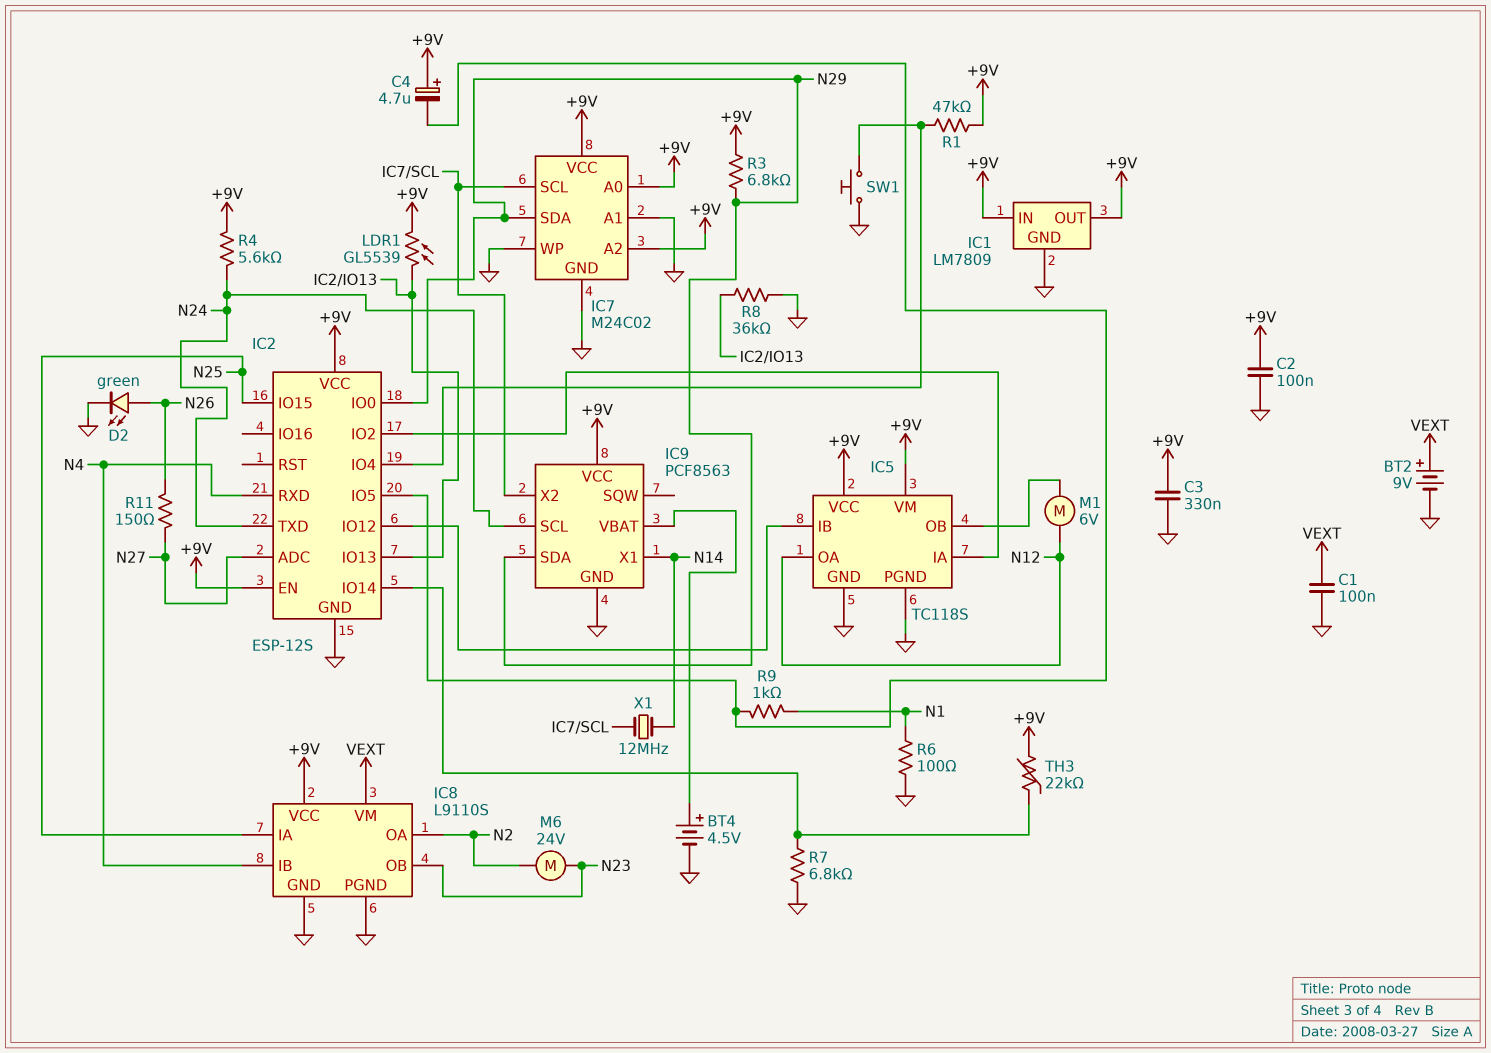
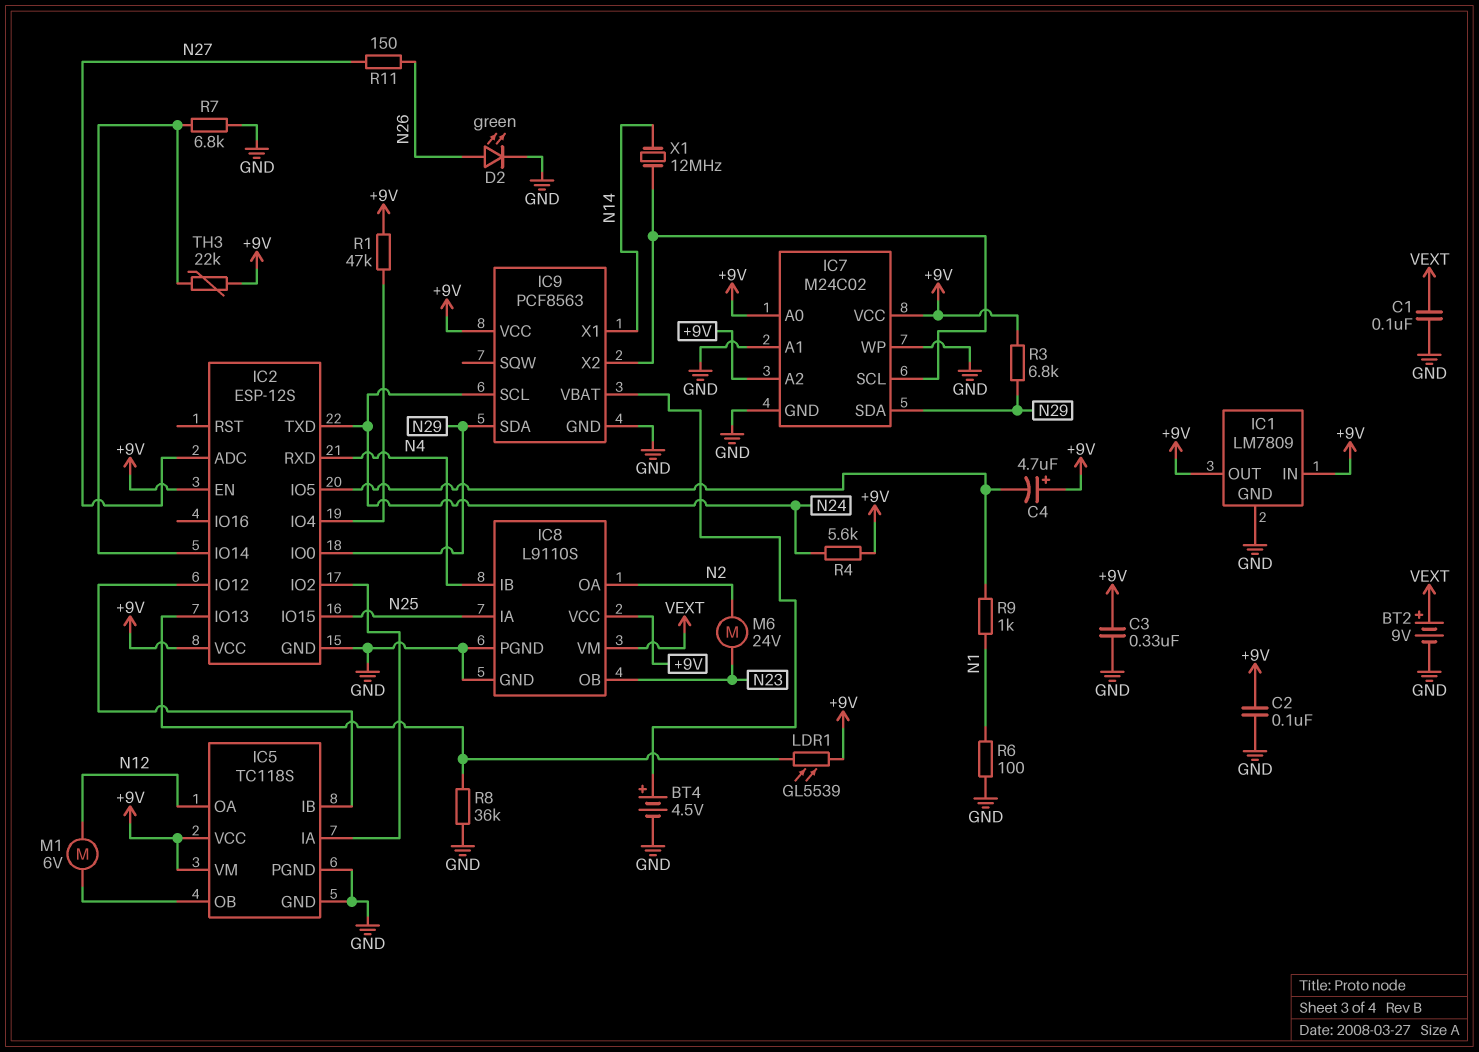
SW1: button (GND, IC2/IO4) -> none

